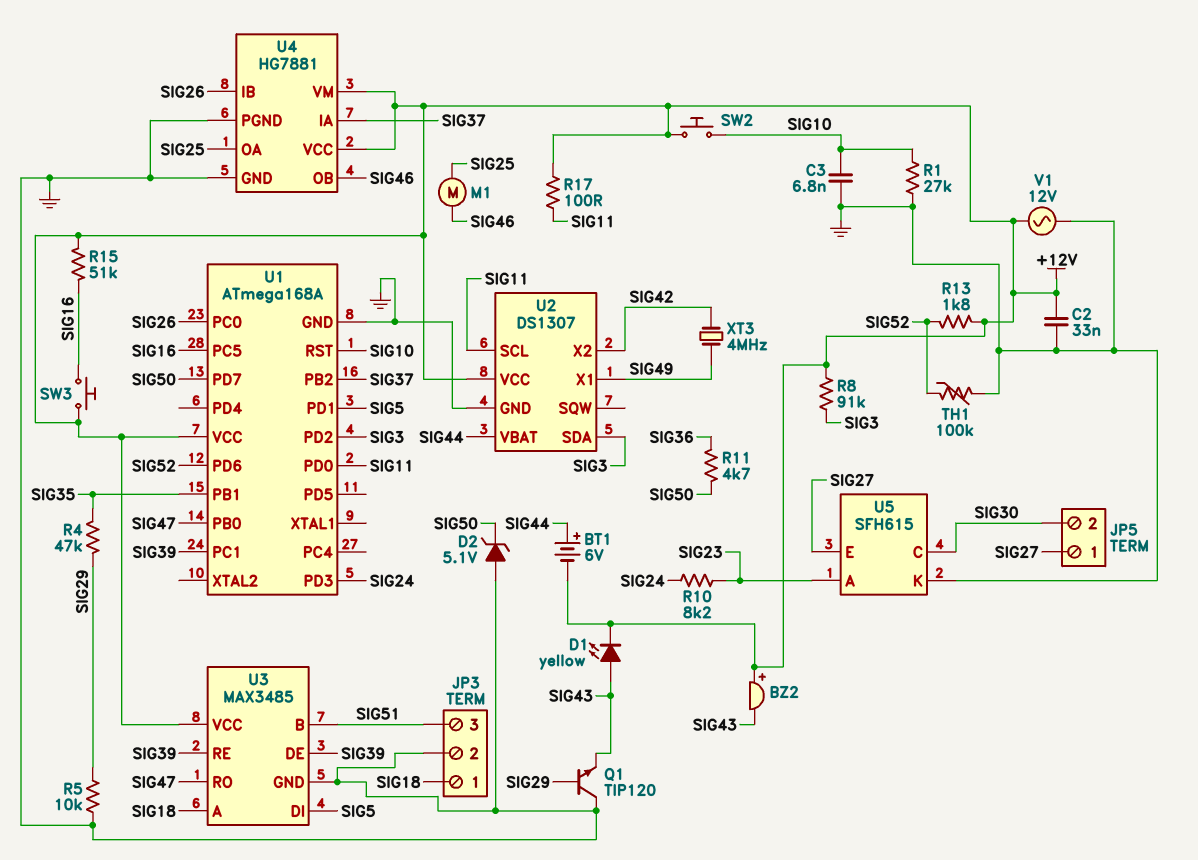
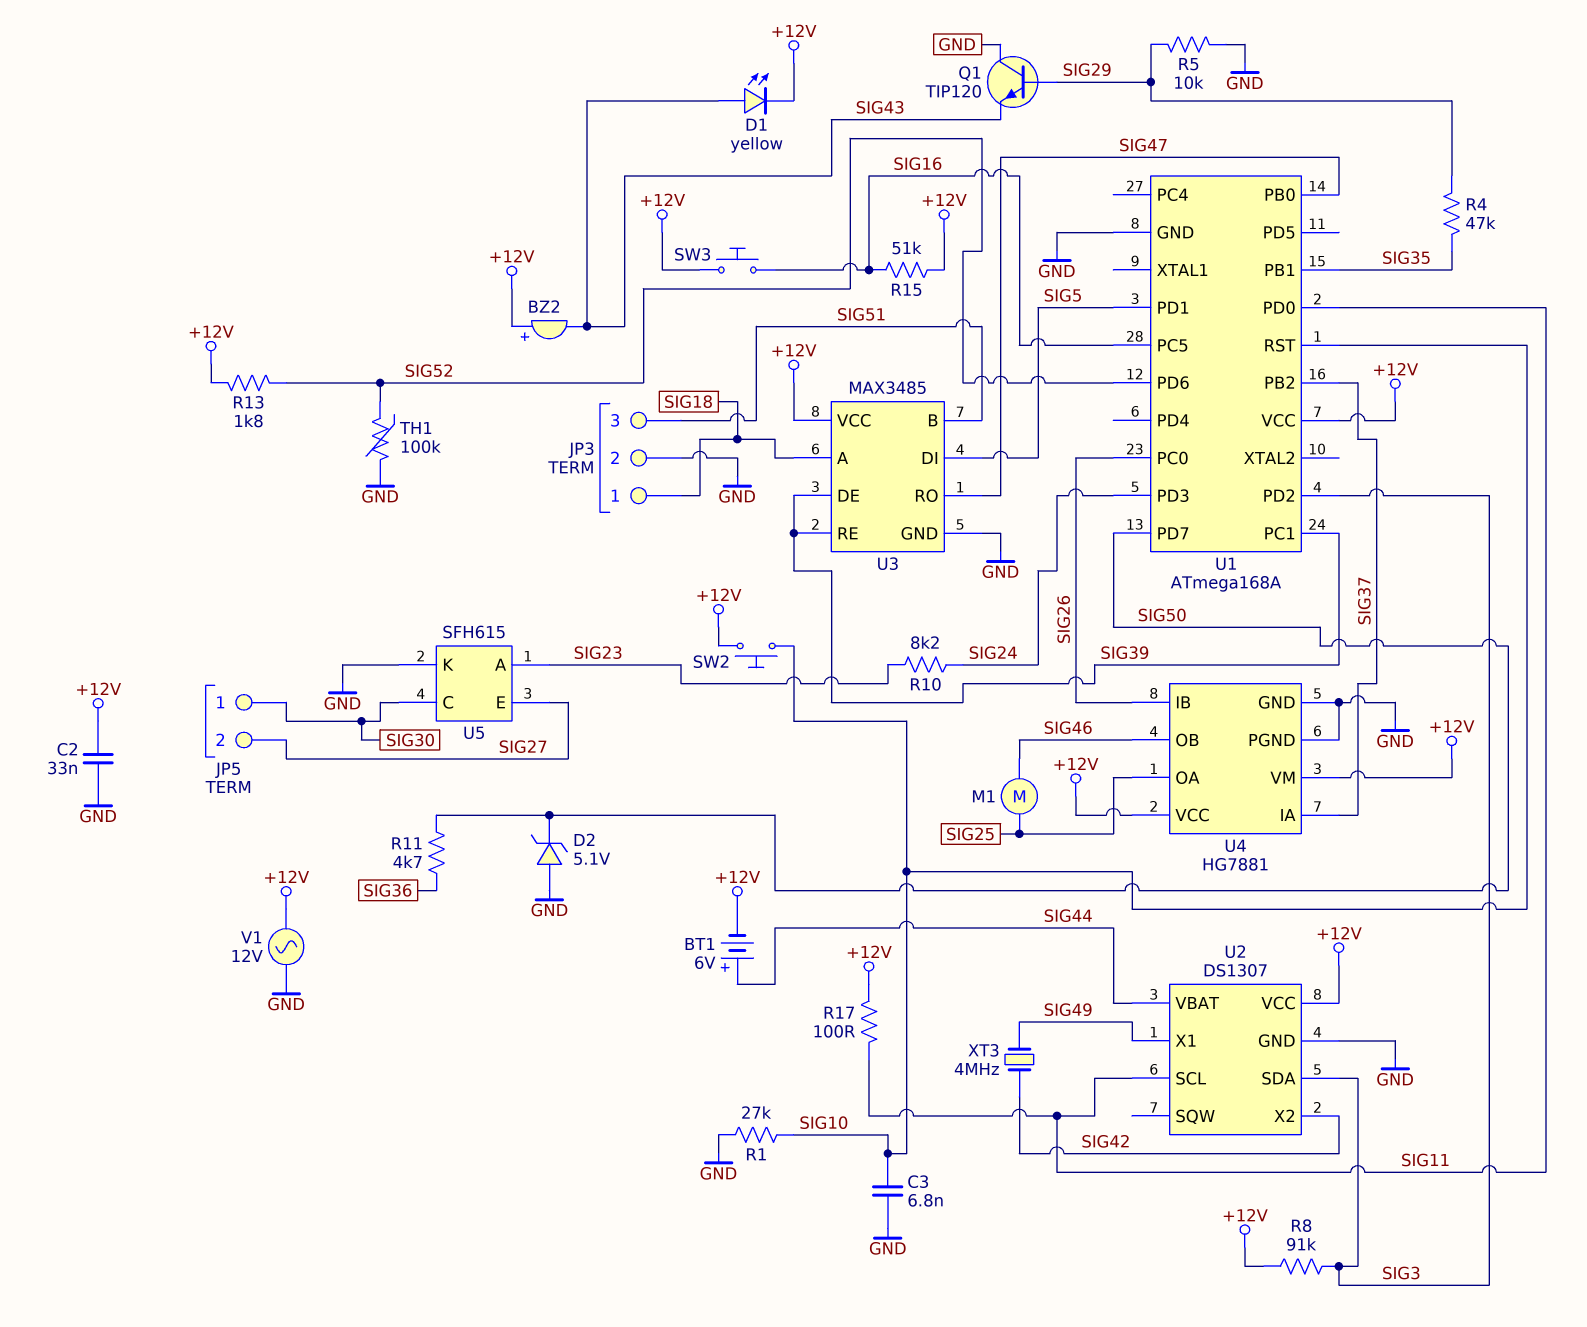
JP5 pin 1: SIG27 -> SIG30
JP5 pin 2: SIG30 -> SIG27

